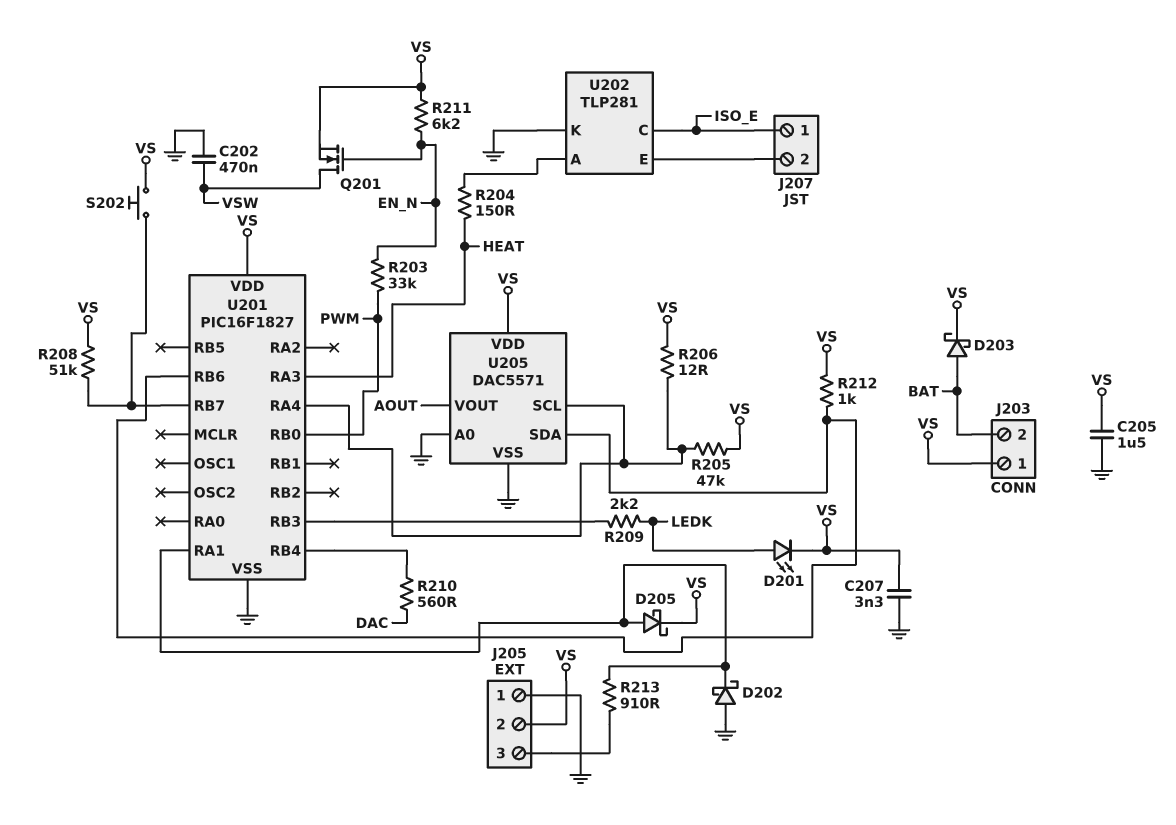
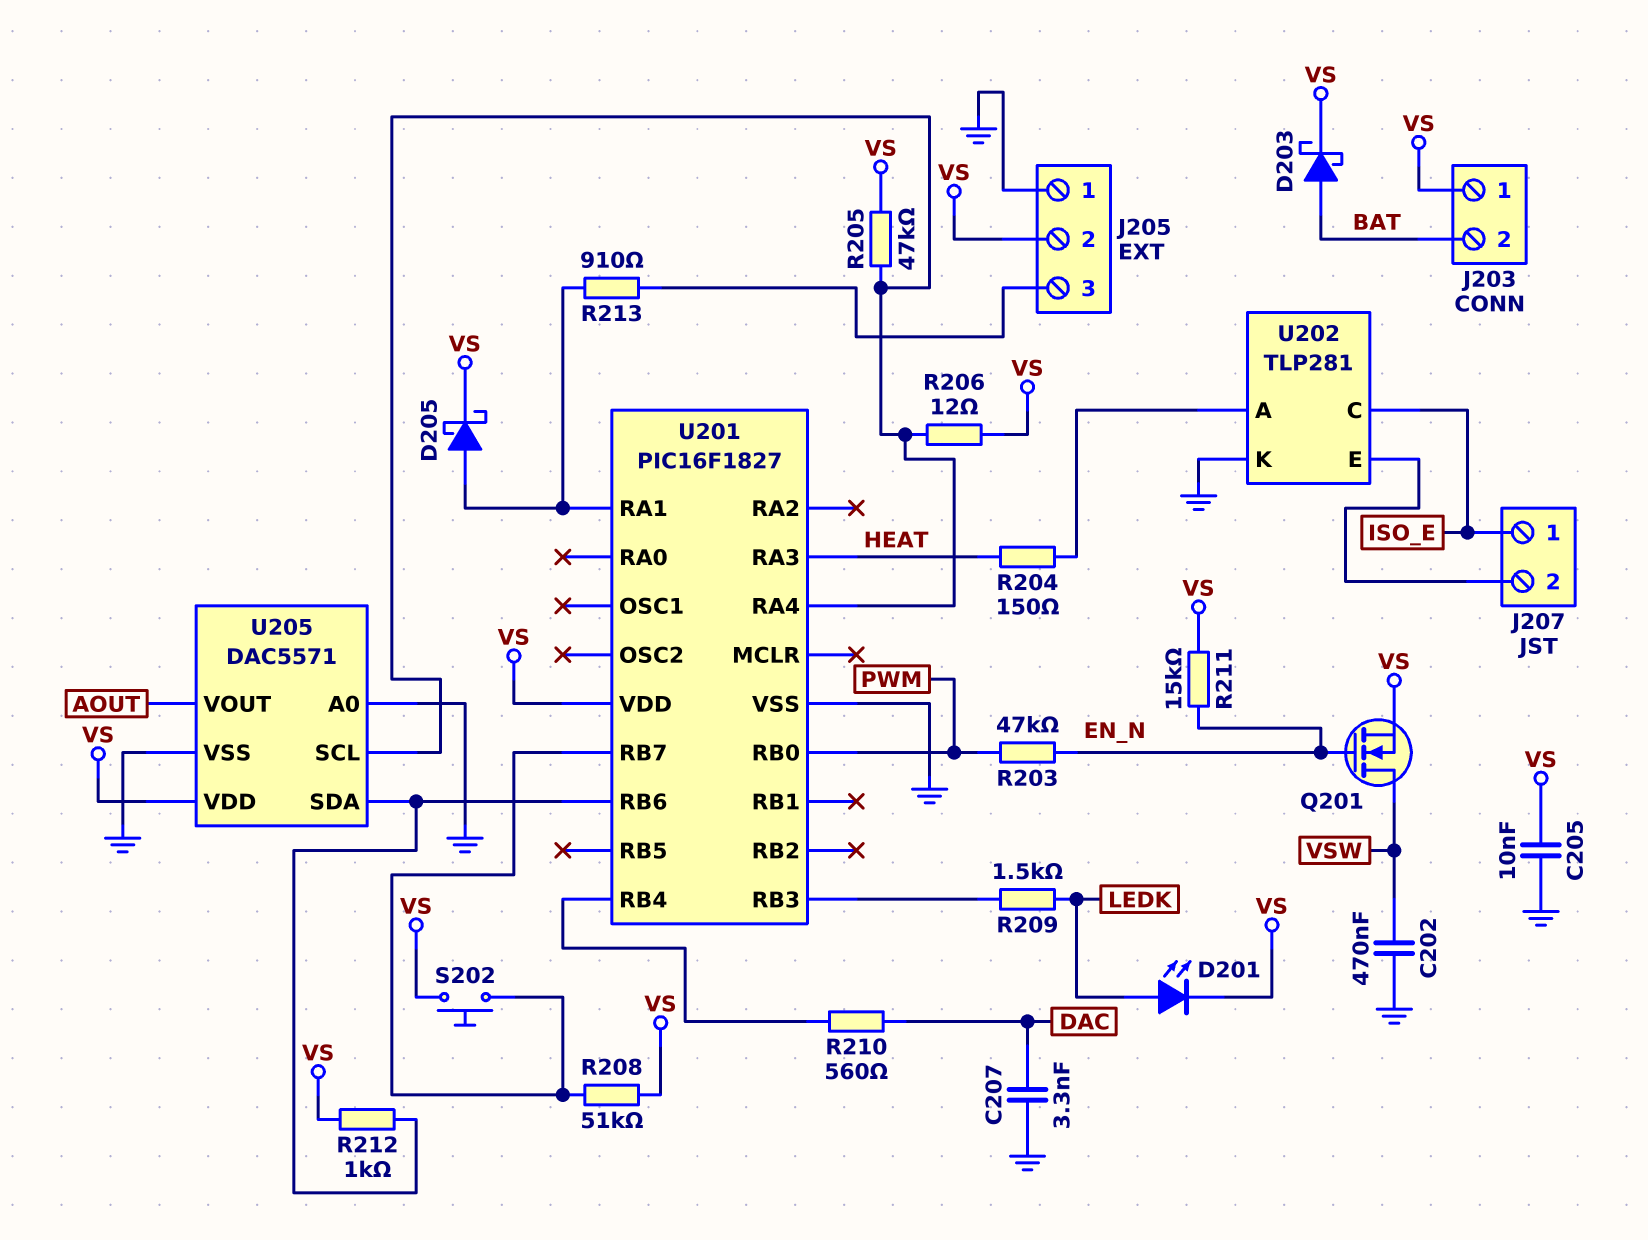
C205: 1.5uF (GND, VS) -> 10nF (GND, VS)
C207: 3.3nF (GND, VS) -> 3.3nF (DAC, GND)
D202: schottky (A GND, K U201/RA1) -> none
R203: 33k (EN_N, PWM) -> 47k (EN_N, PWM)
R209: 2.2k (LEDK, U201/RB3) -> 1.5k (LEDK, U201/RB3)
R211: 6.2k (EN_N, VS) -> 15k (EN_N, VS)

